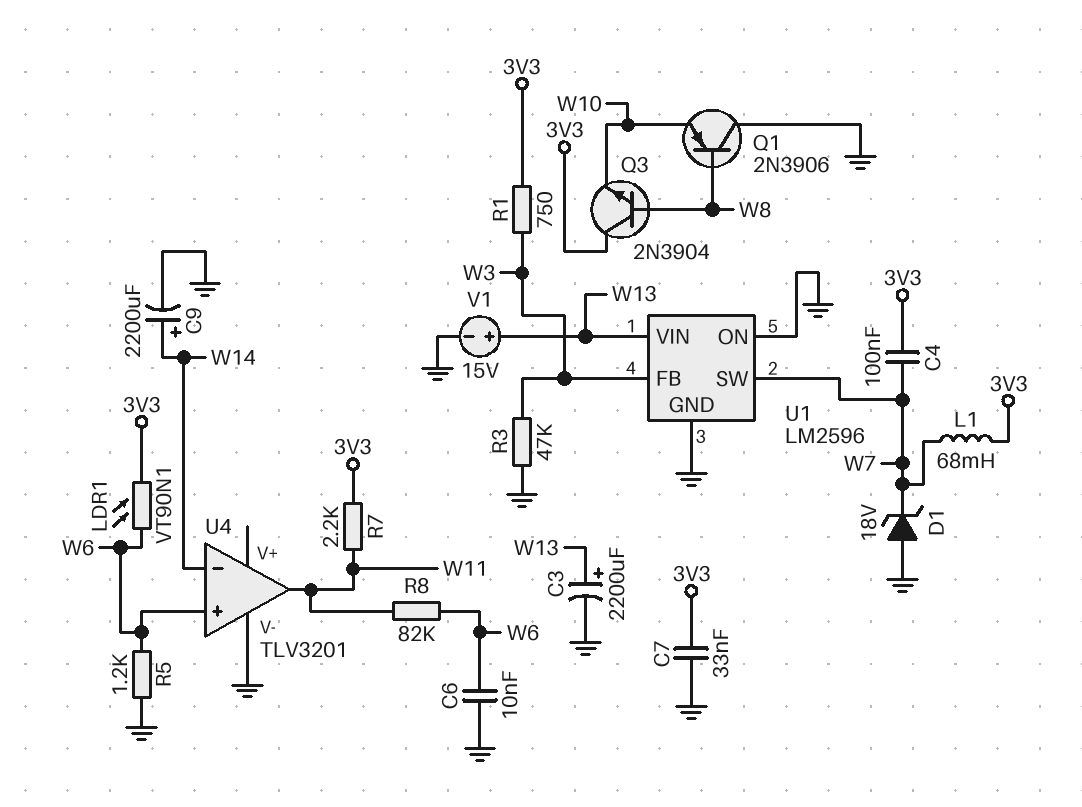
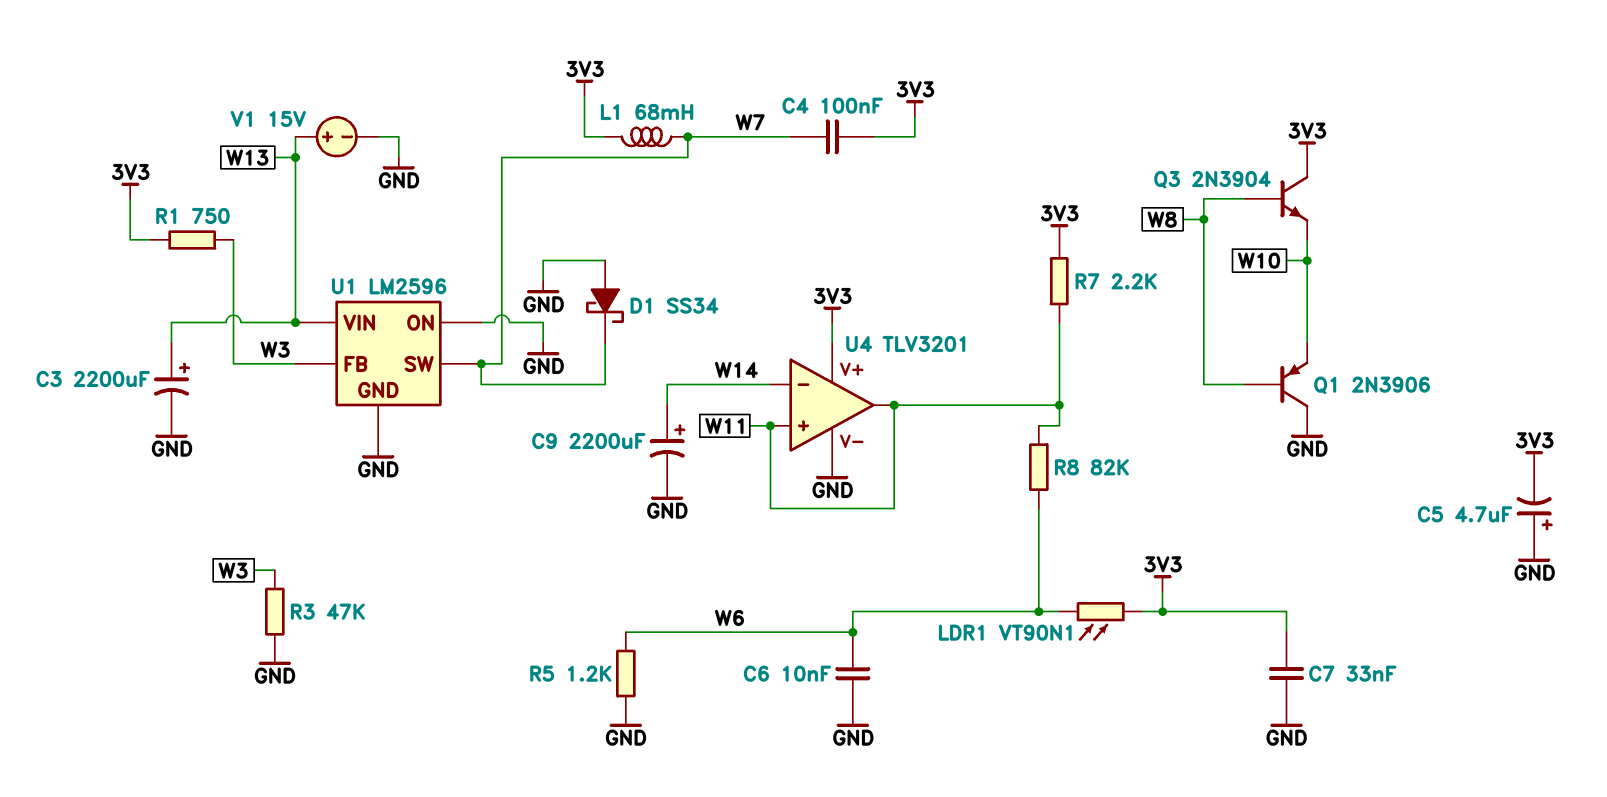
C5: none -> 4.7uF (plus GND, minus 3V3)
D1: zener 18V (A GND, K W7) -> schottky SS34 (A GND, K W7)
U4 pin V+: none -> 3V3
U4 pin in+: W6 -> W11

